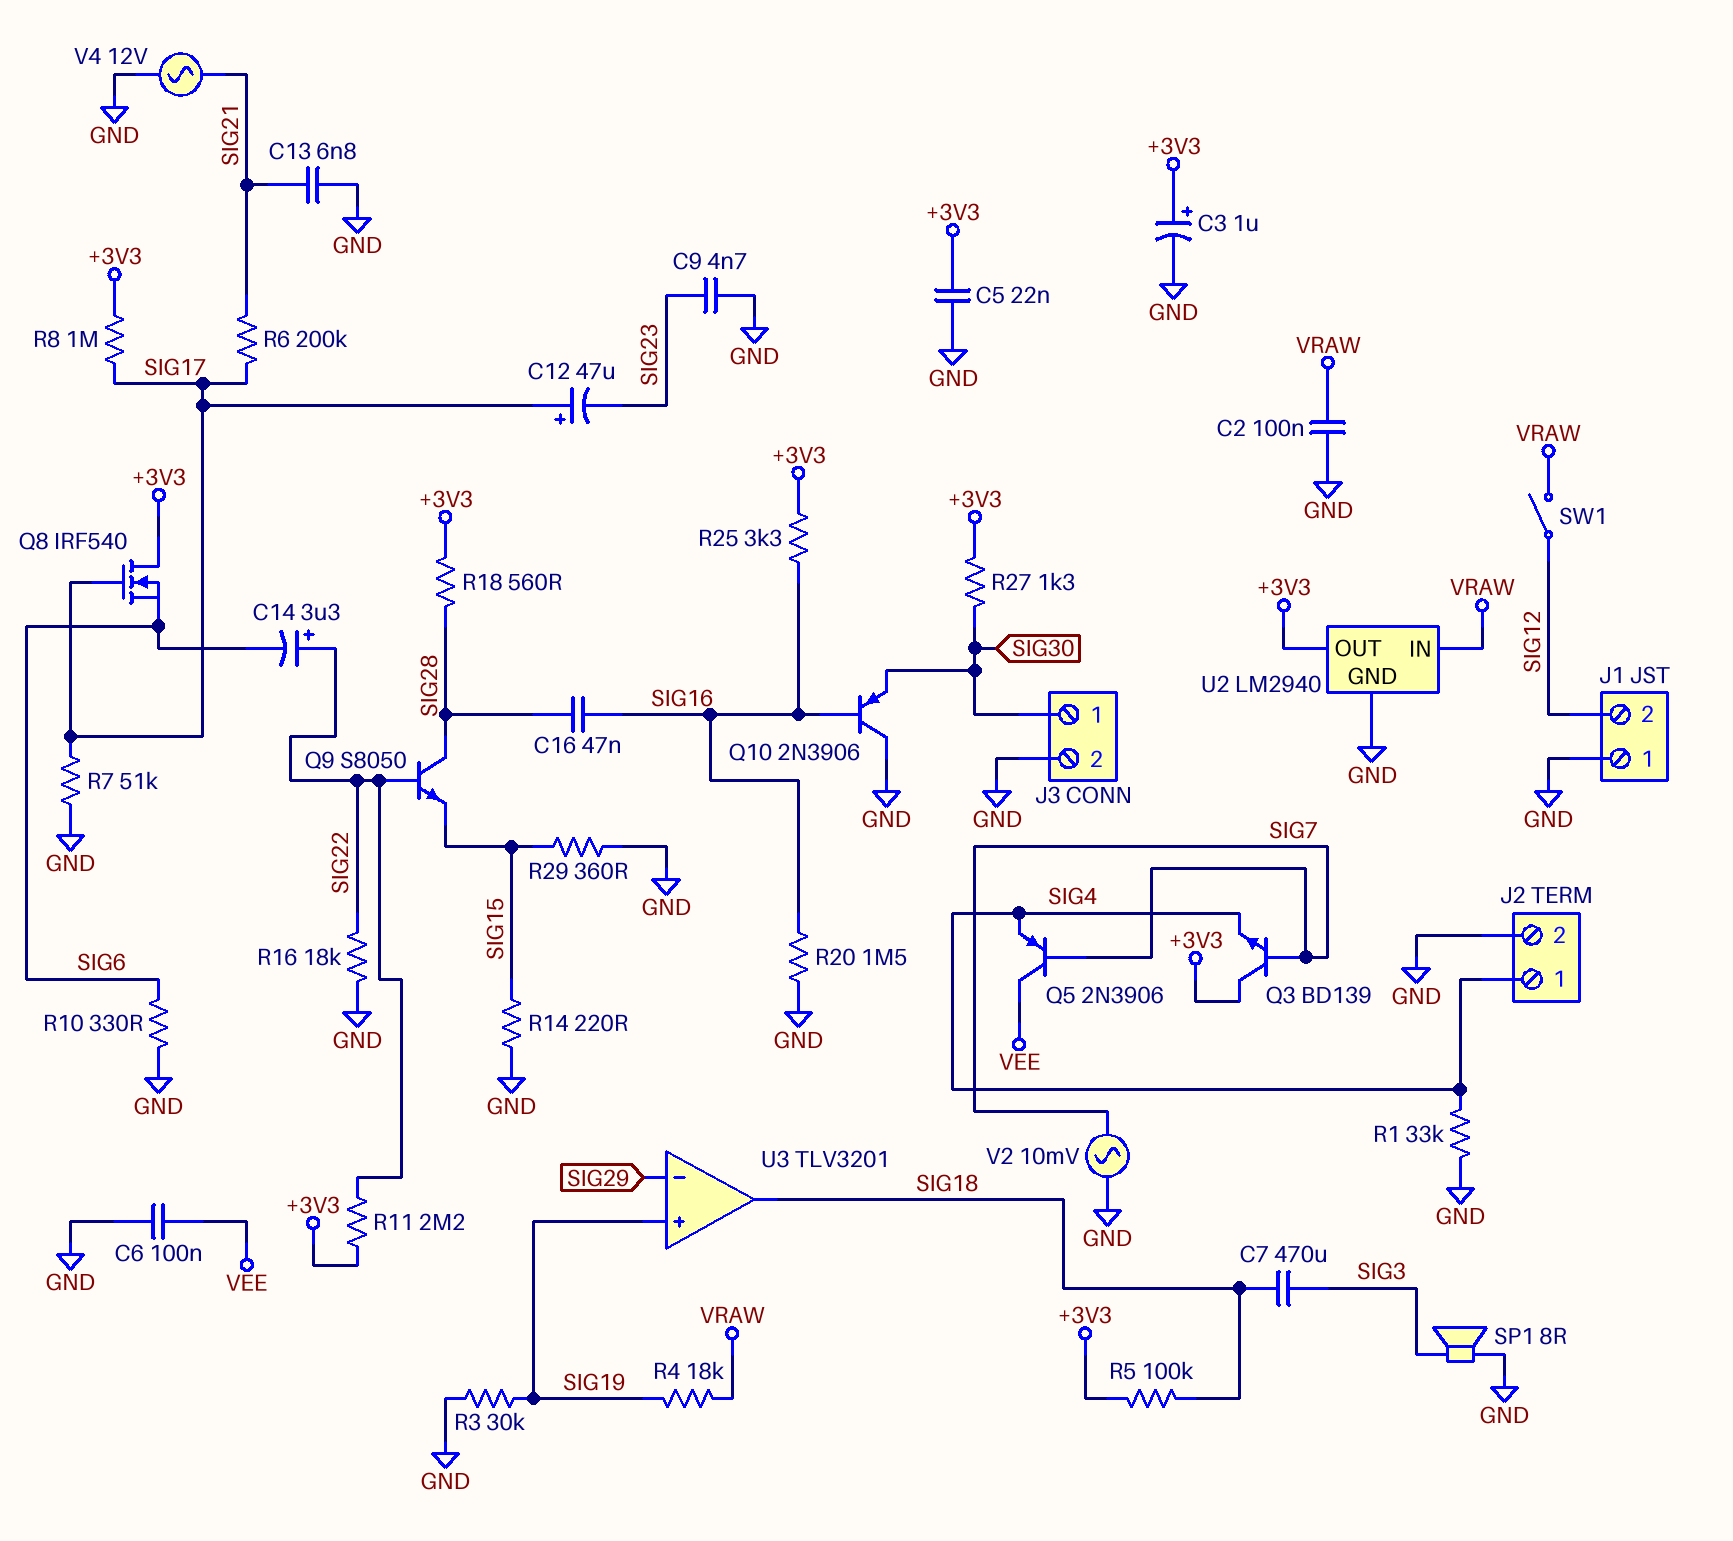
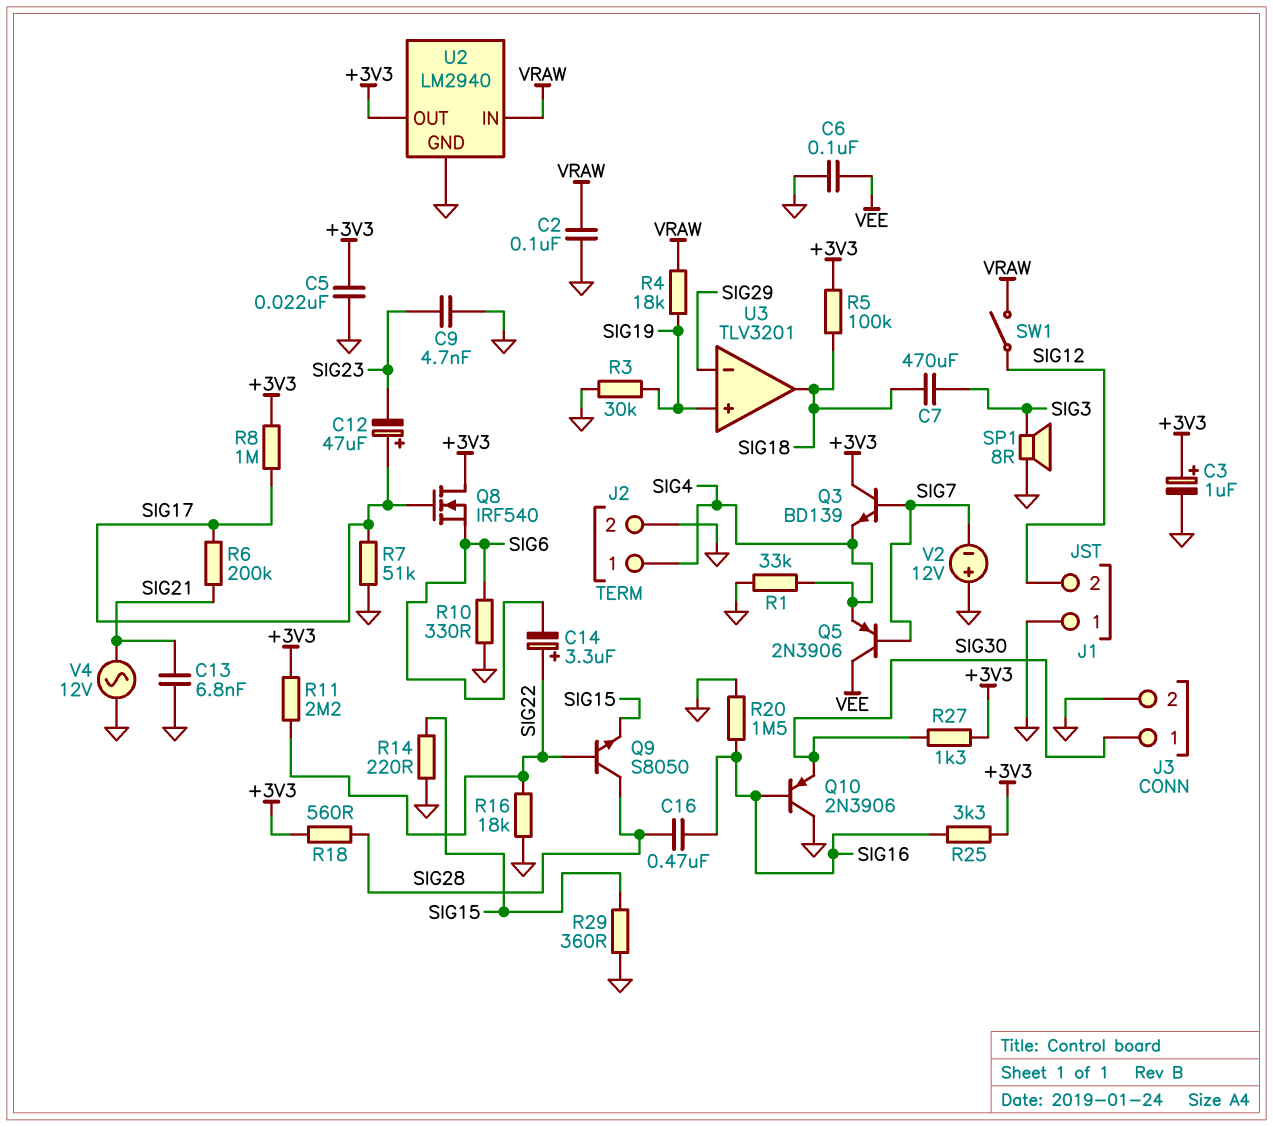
C16: 47nF (SIG16, SIG28) -> 470nF (SIG16, SIG28)
V2: AC 10mV (GND, SIG7) -> 12V (plus GND, minus SIG7)

